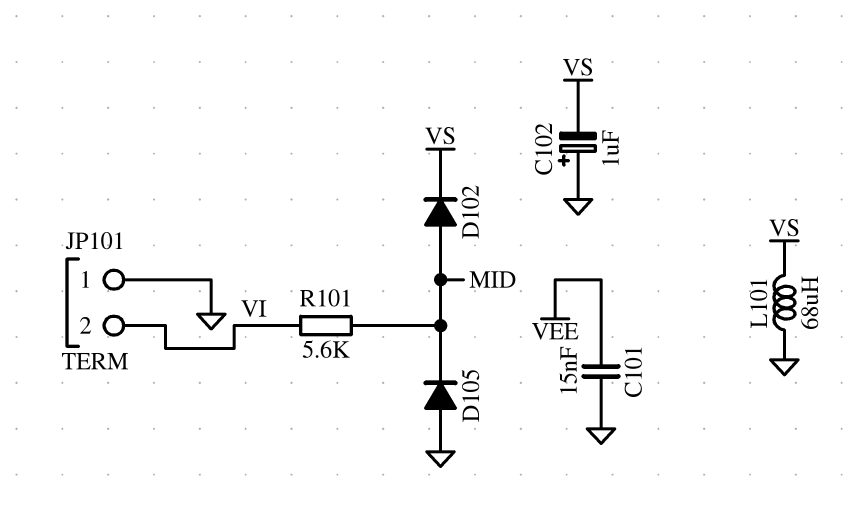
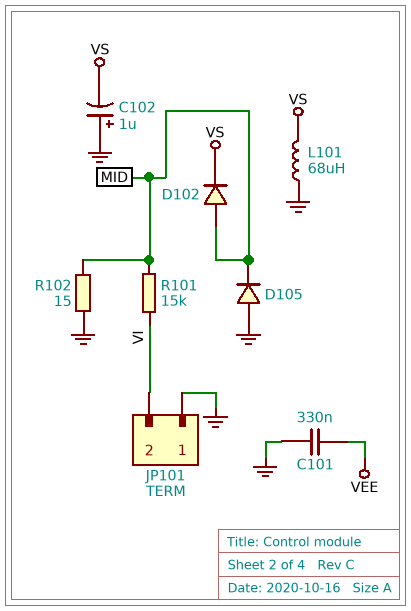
C101: 15nF (GND, VEE) -> 330nF (GND, VEE)
R101: 5.6k (MID, VI) -> 15k (MID, VI)
R102: none -> 15 (GND, MID)

